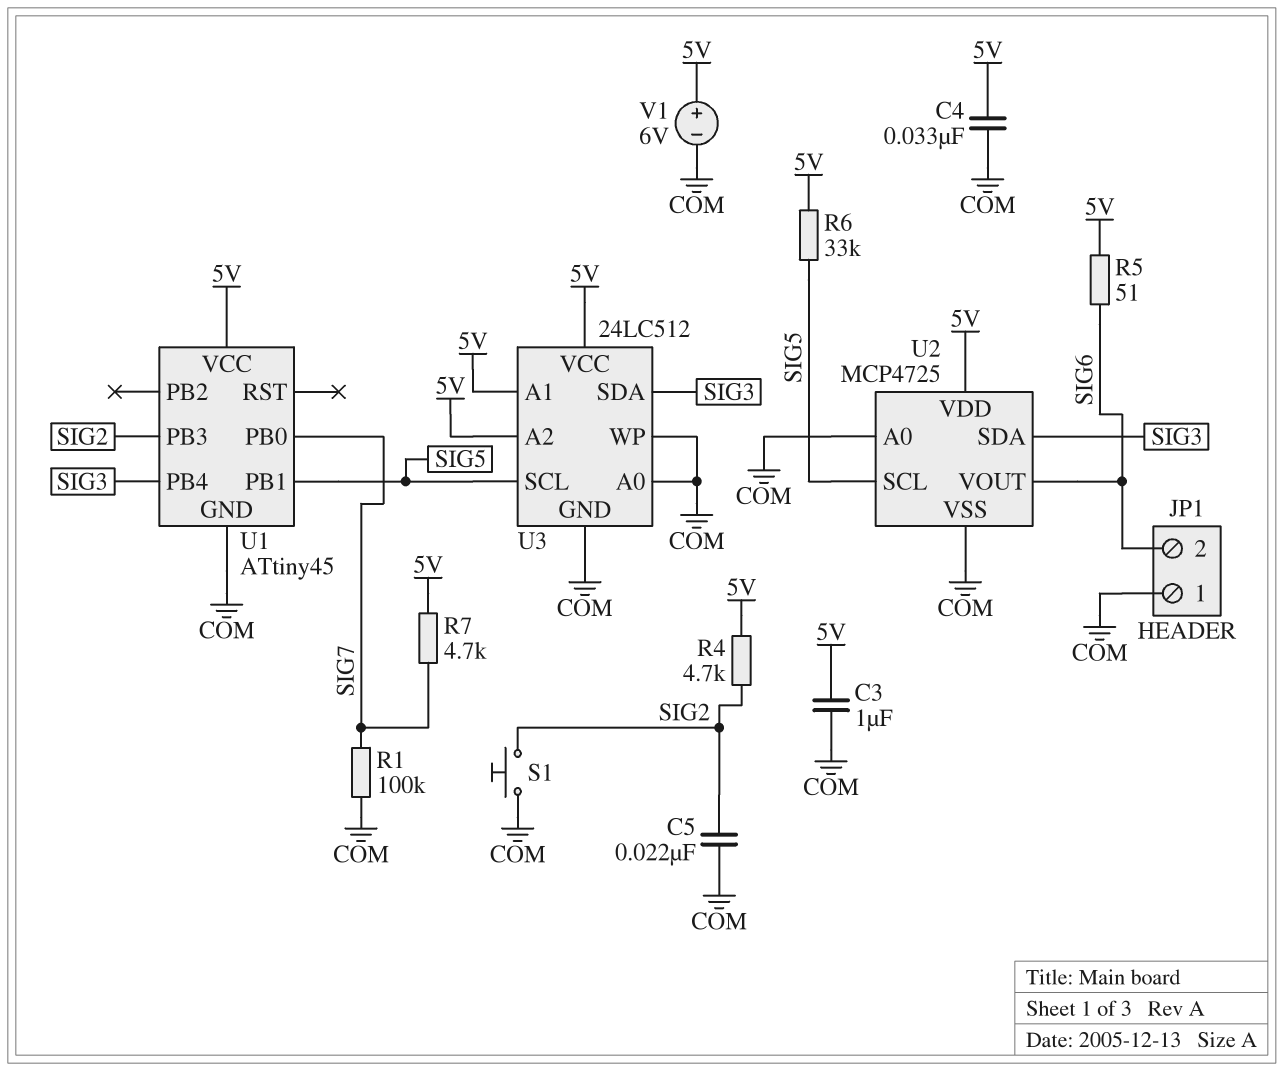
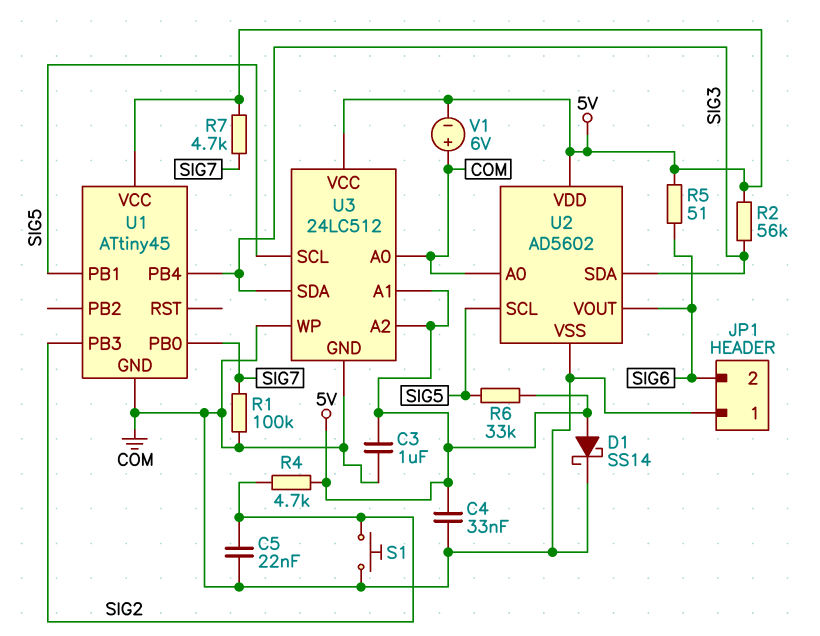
D1: none -> schottky SS14 (A 5V, K COM)
R2: none -> 56k (5V, SIG3)
U2: MCP4725 -> AD5602
V1: 6V (plus 5V, minus COM) -> 6V (plus COM, minus 5V)

